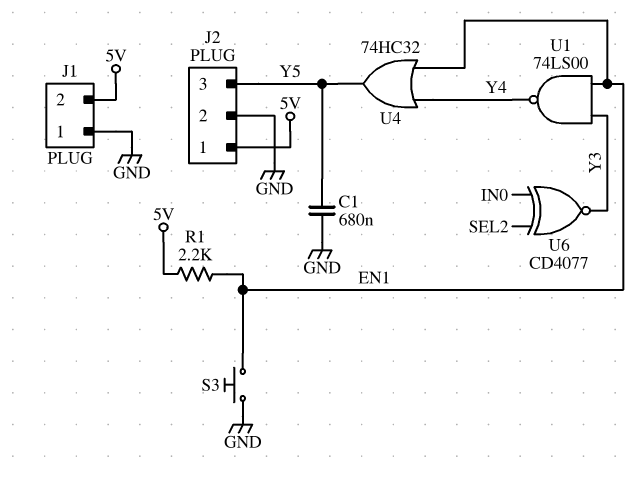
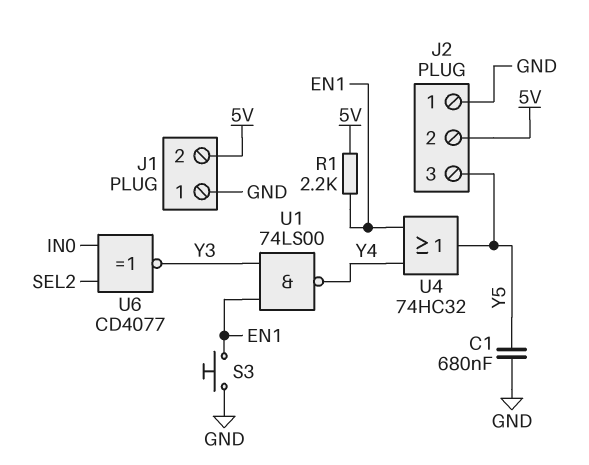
J2 pin 1: 5V -> GND
J2 pin 2: GND -> 5V

